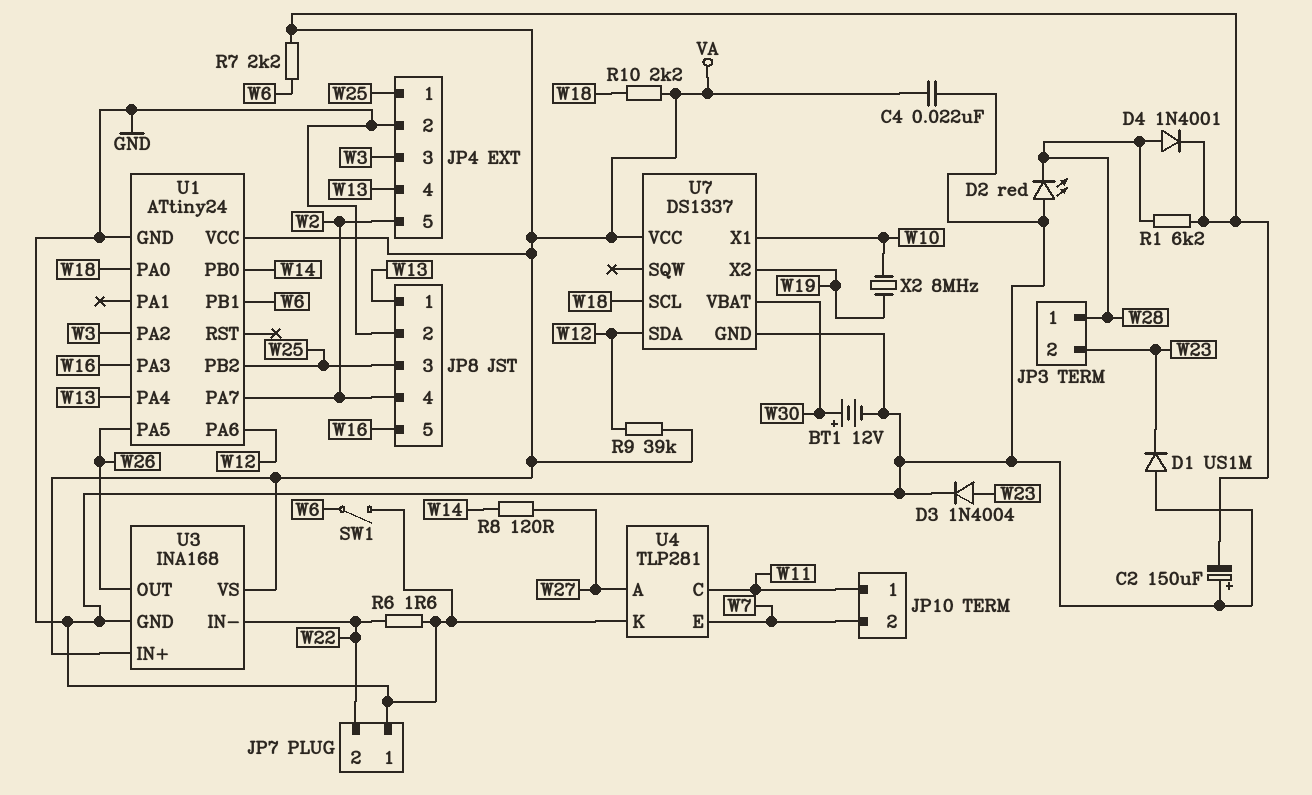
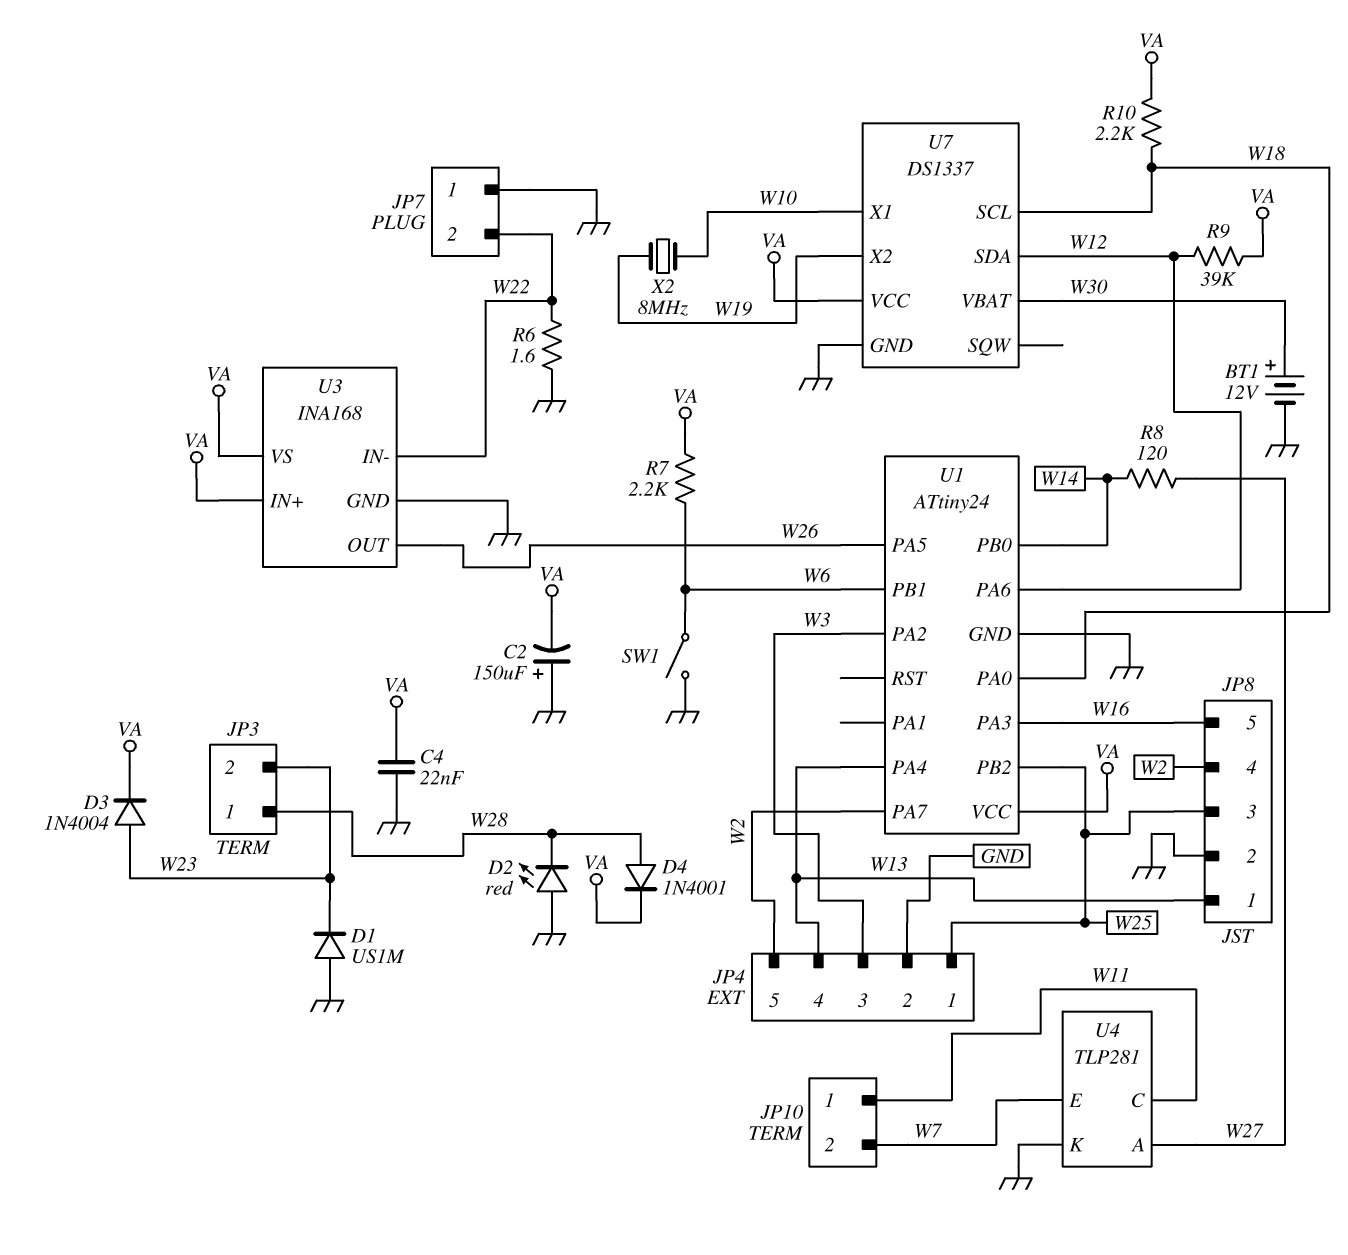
D3: diode 1N4004 (A W23, K GND) -> diode 1N4004 (A W23, K VA)
R1: 6.2k (VA, W28) -> none

